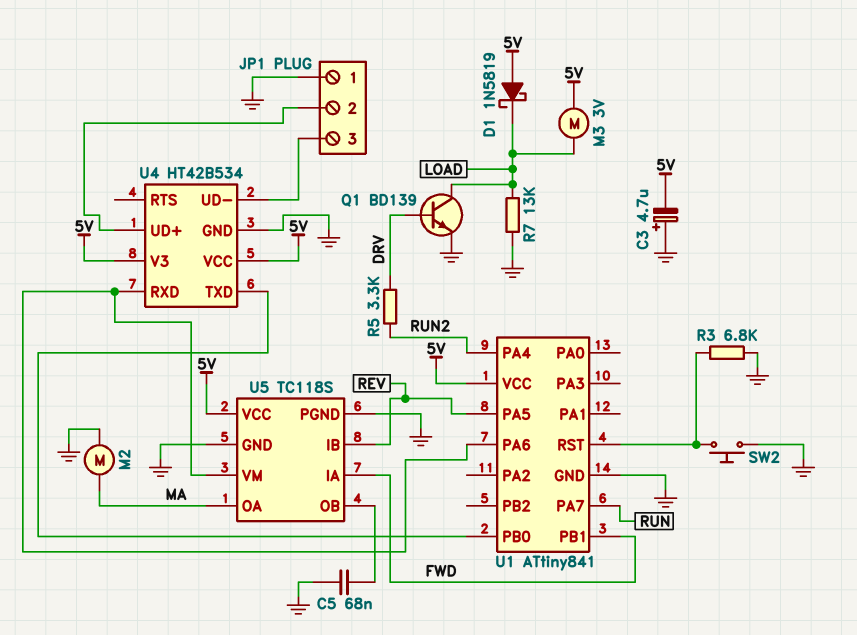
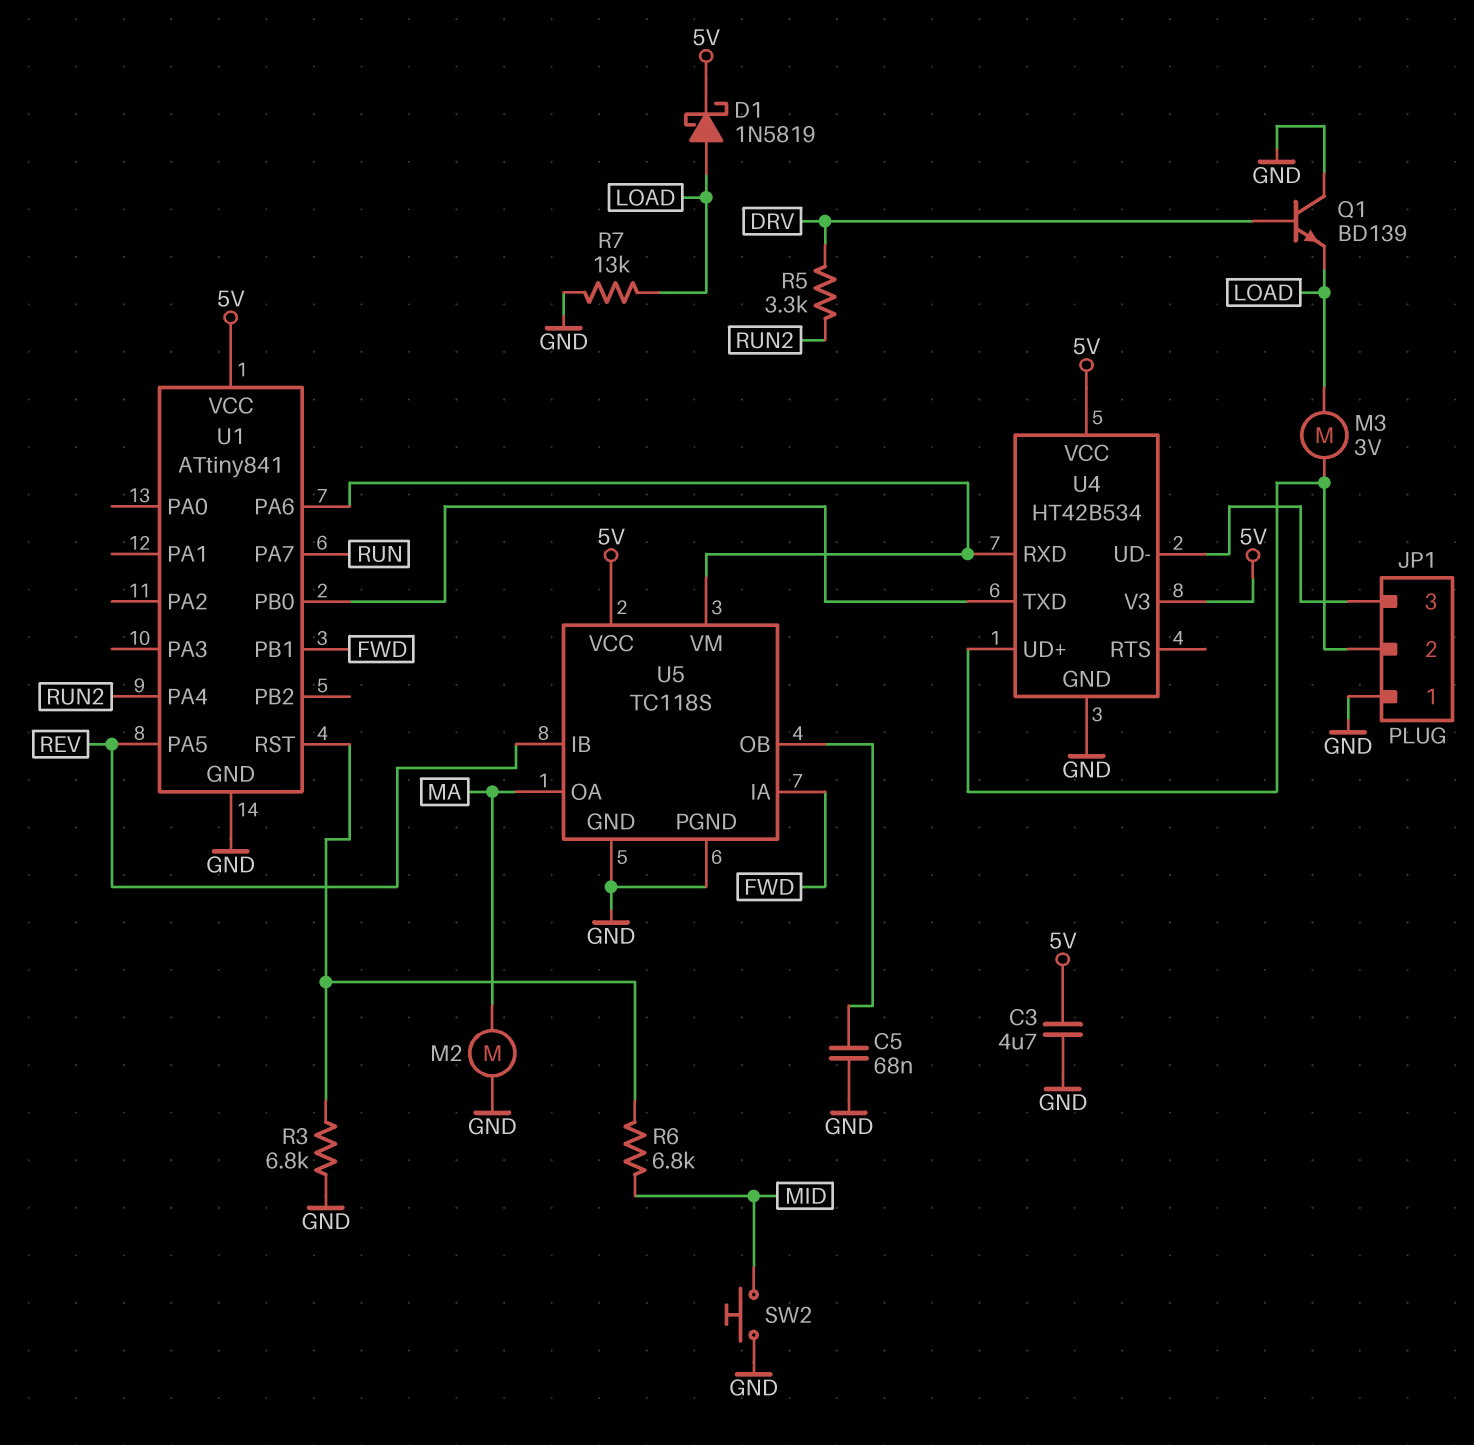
C3: 4.7uF (plus GND, minus 5V) -> 4.7uF (5V, GND)
D1: schottky 1N5819 (A 5V, K LOAD) -> schottky 1N5819 (A LOAD, K 5V)
M3: motor 3V (5V, LOAD) -> motor 3V (JP1/2, LOAD)
Q1: NPN BD139 (B DRV, C LOAD, E GND) -> NPN BD139 (B DRV, C GND, E LOAD)
R6: none -> 6.8k (MID, U1/RST)
SW2: button (GND, U1/RST) -> button (GND, MID)

